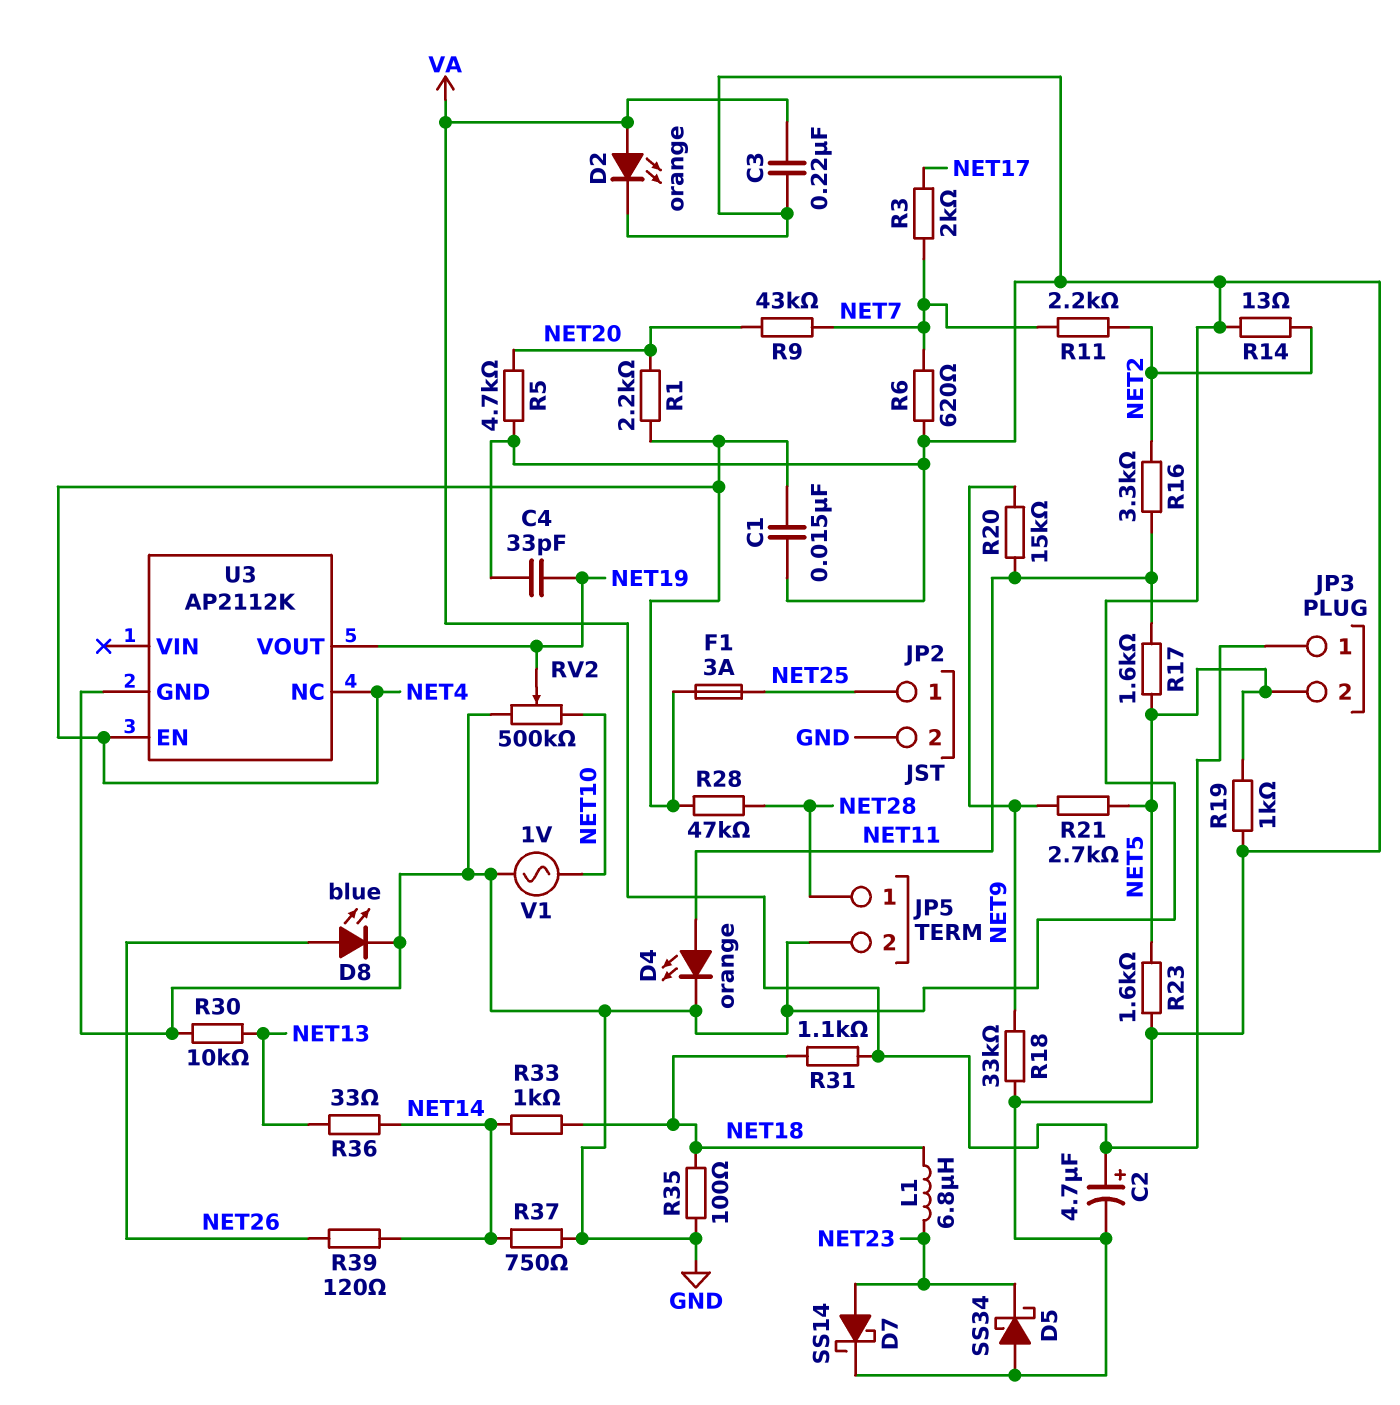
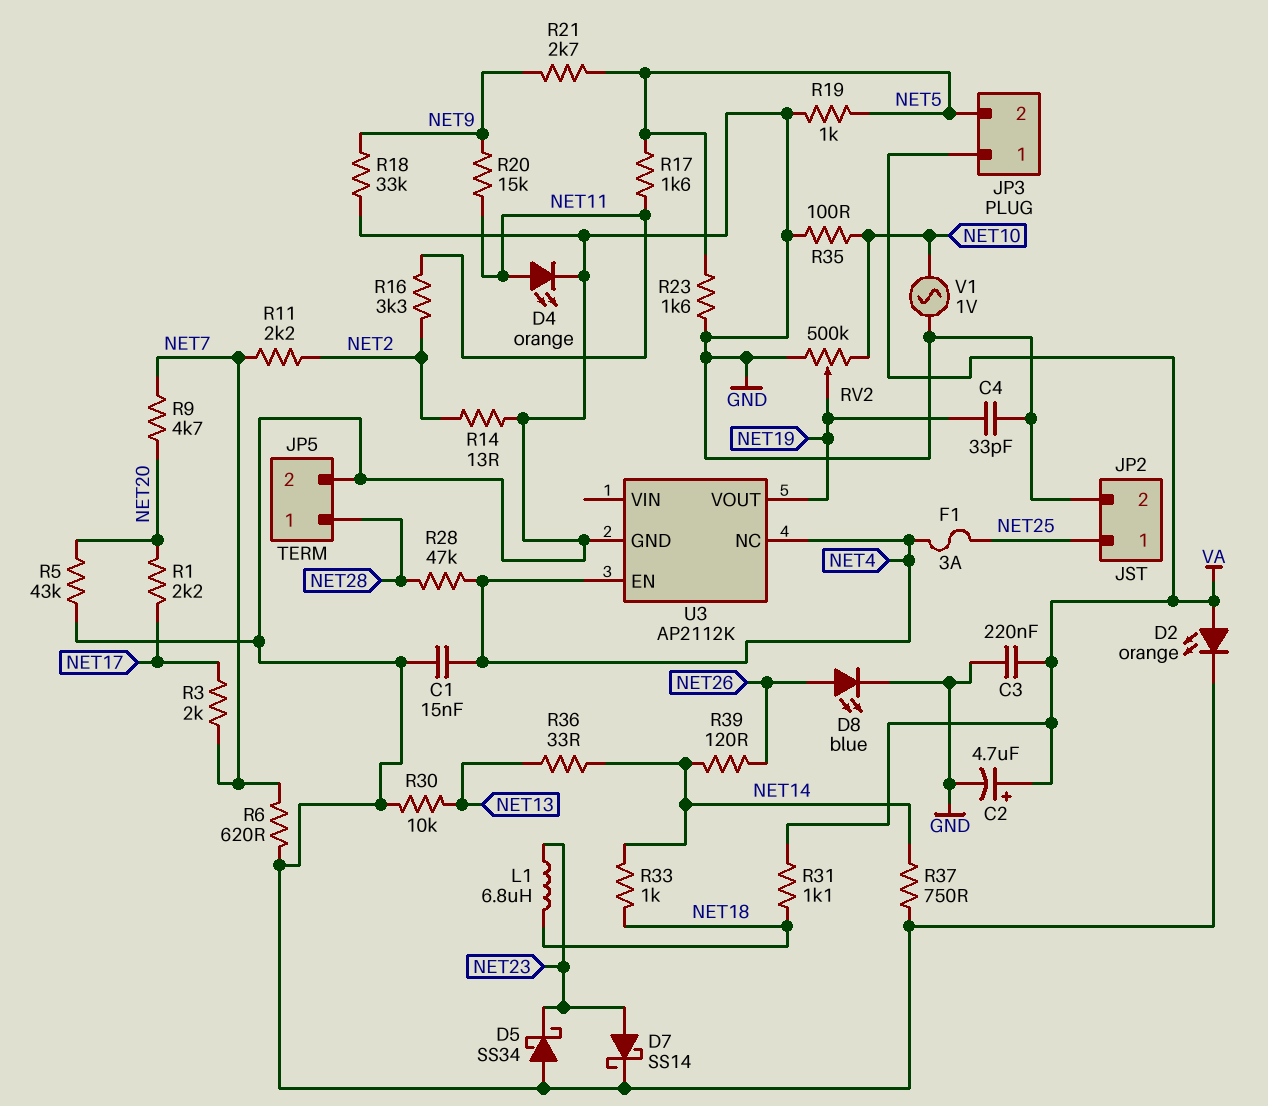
R1: 2.2k (NET4, NET20) -> 2.2k (NET17, NET20)
R5: 4.7k (GND, NET20) -> 43k (GND, NET20)
R9: 43k (NET7, NET20) -> 4.7k (NET7, NET20)
R35: 100 (GND, NET18) -> 100 (GND, NET10)

